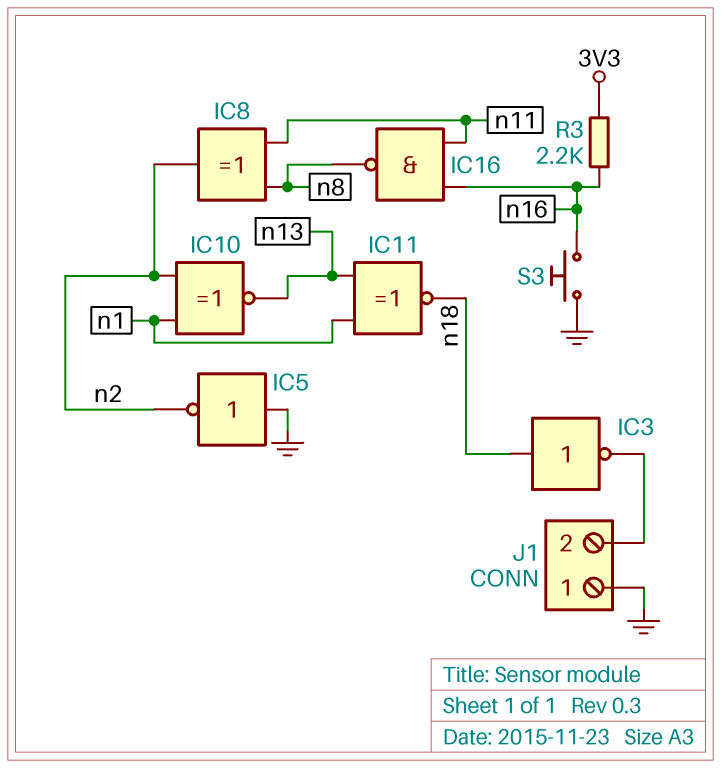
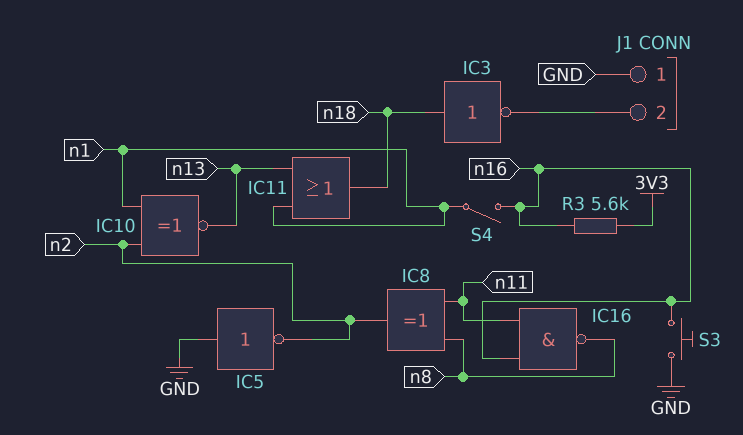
IC11: XNOR (in n1, in n13, out n18) -> OR (in n1, in n13, out n18)
R3: 2.2k (3V3, n16) -> 5.6k (3V3, n16)
S4: none -> switch (n1, n16)

